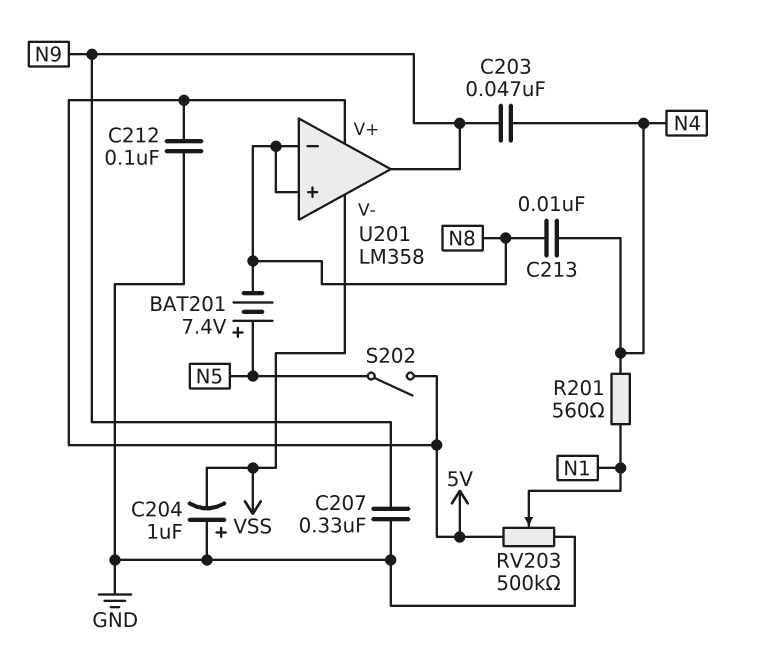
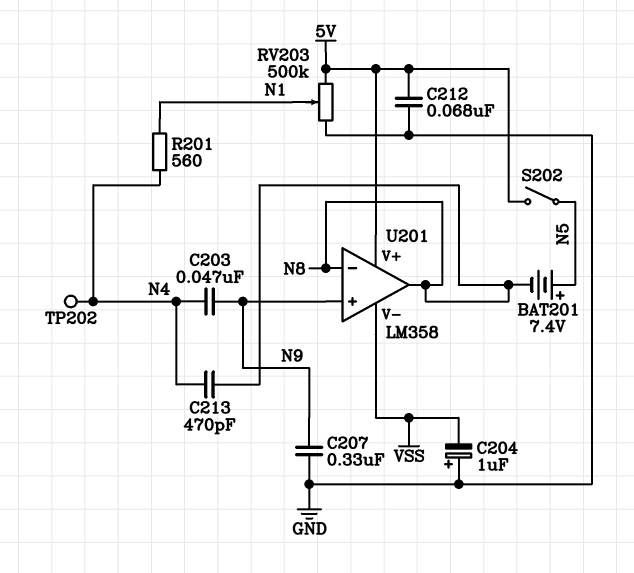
C212: 100nF (5V, GND) -> 68nF (5V, GND)
C213: 10nF (N4, N8) -> 470pF (N4, N8)
TP202: none -> test point (N4)
U201 pin in+: N8 -> N9
U201 pin out: N9 -> N8

